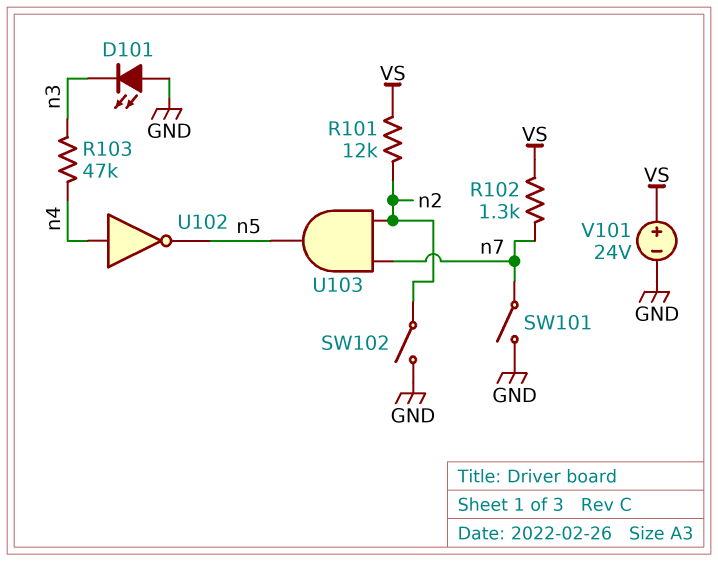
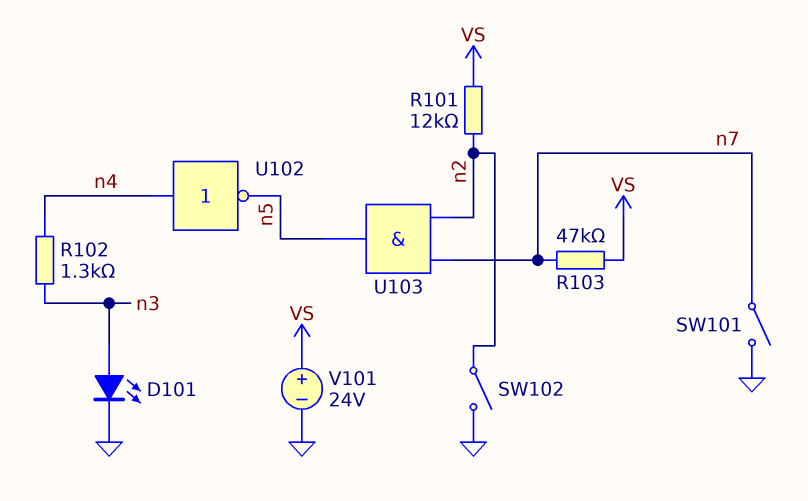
D101: LED (A GND, K n3) -> LED (A n3, K GND)
R102: 1.3k (VS, n7) -> 1.3k (n3, n4)
R103: 47k (n3, n4) -> 47k (VS, n7)

